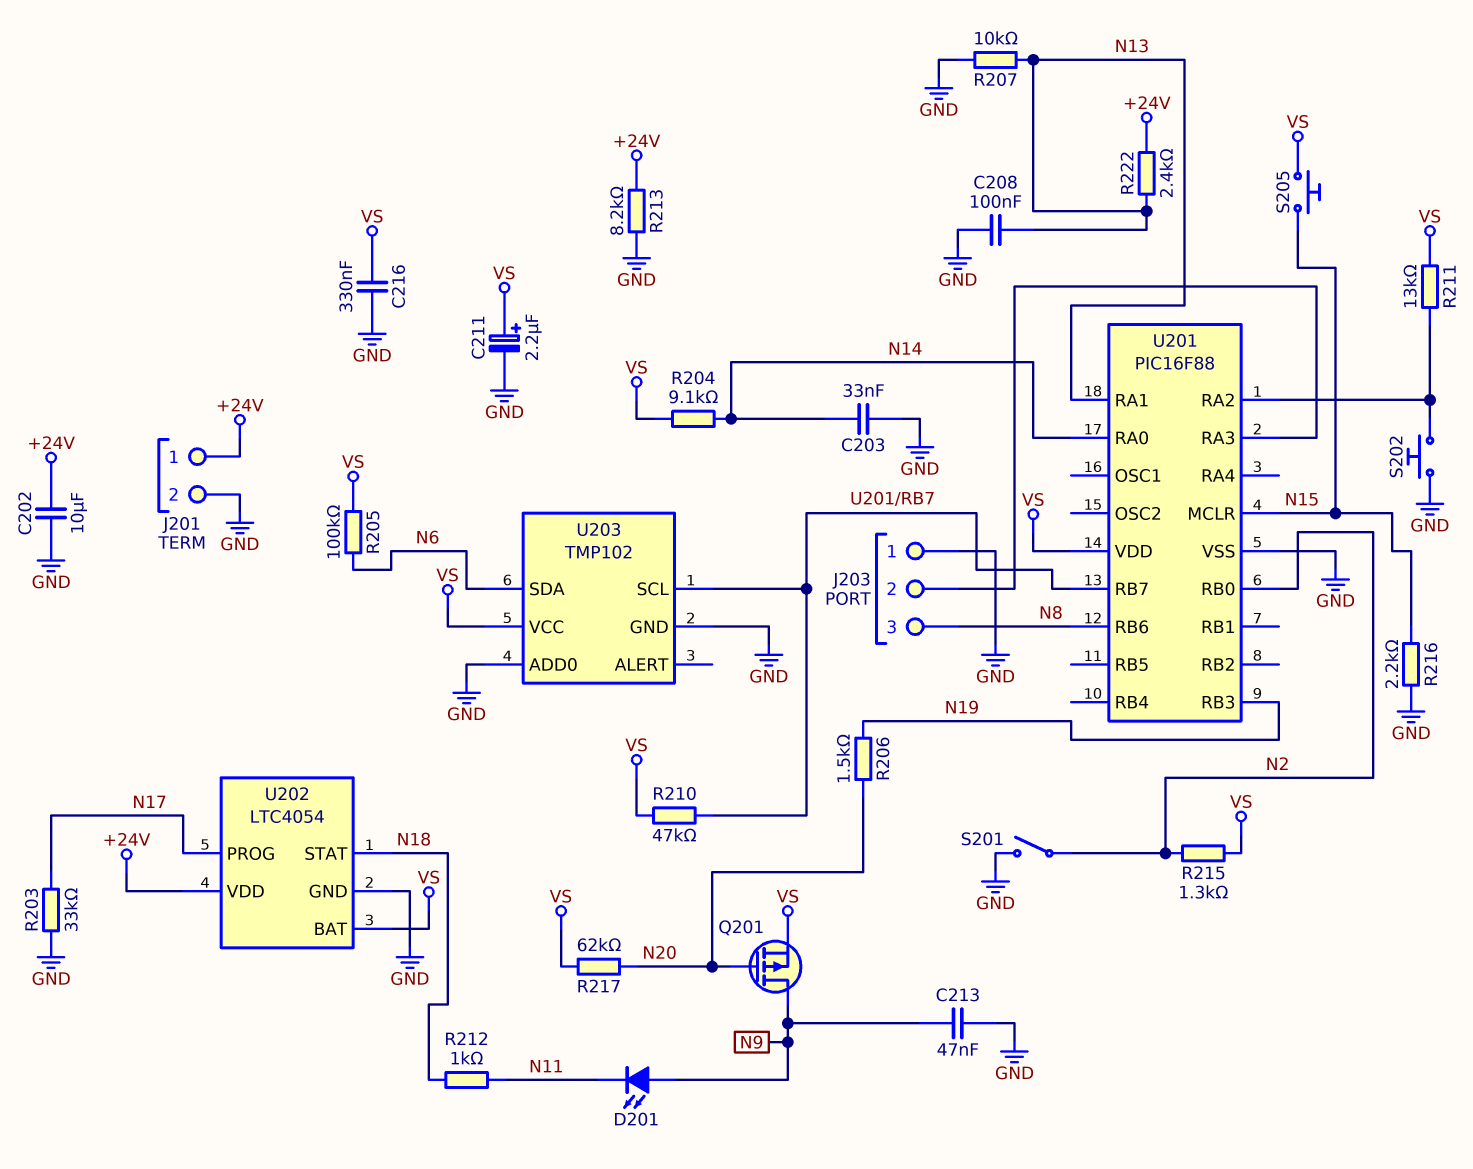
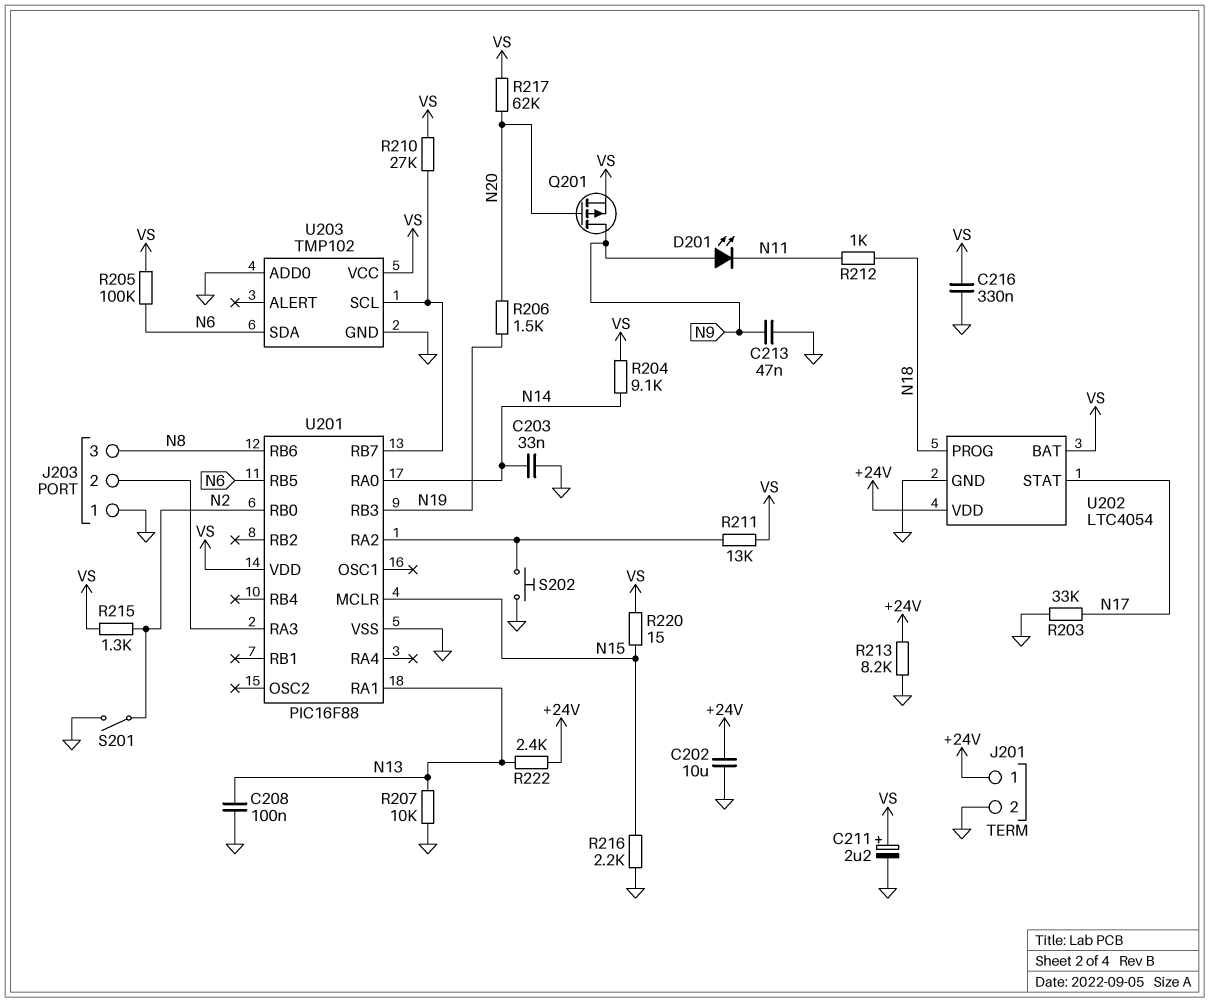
R210: 47k (U201/RB7, VS) -> 27k (U201/RB7, VS)
R220: none -> 15 (N15, VS)
S205: button (N15, VS) -> none
U201 pin RB5: none -> N6
U202 pin PROG: N17 -> N18
U202 pin STAT: N18 -> N17

